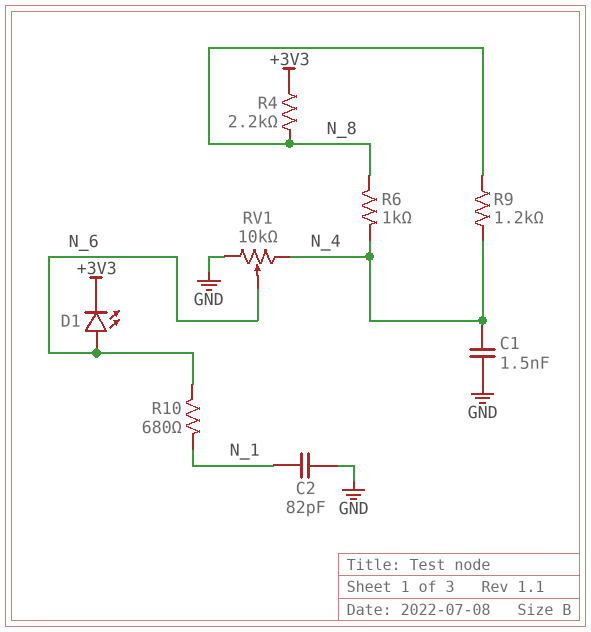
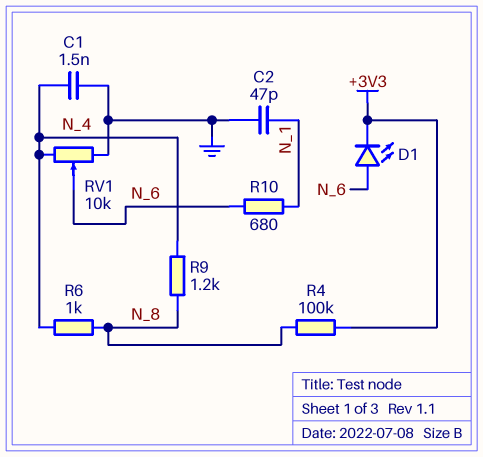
C2: 82pF (GND, N_1) -> 47pF (GND, N_1)
R4: 2.2k (+3V3, N_8) -> 100k (+3V3, N_8)

